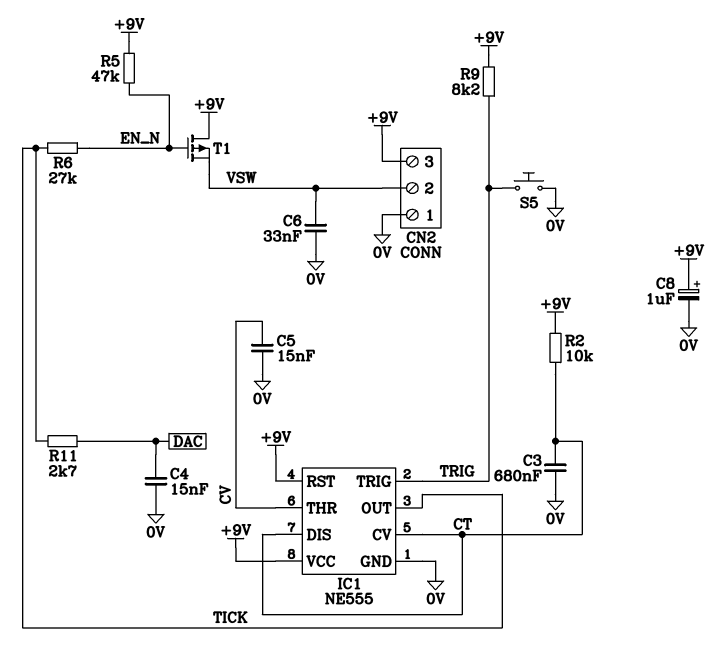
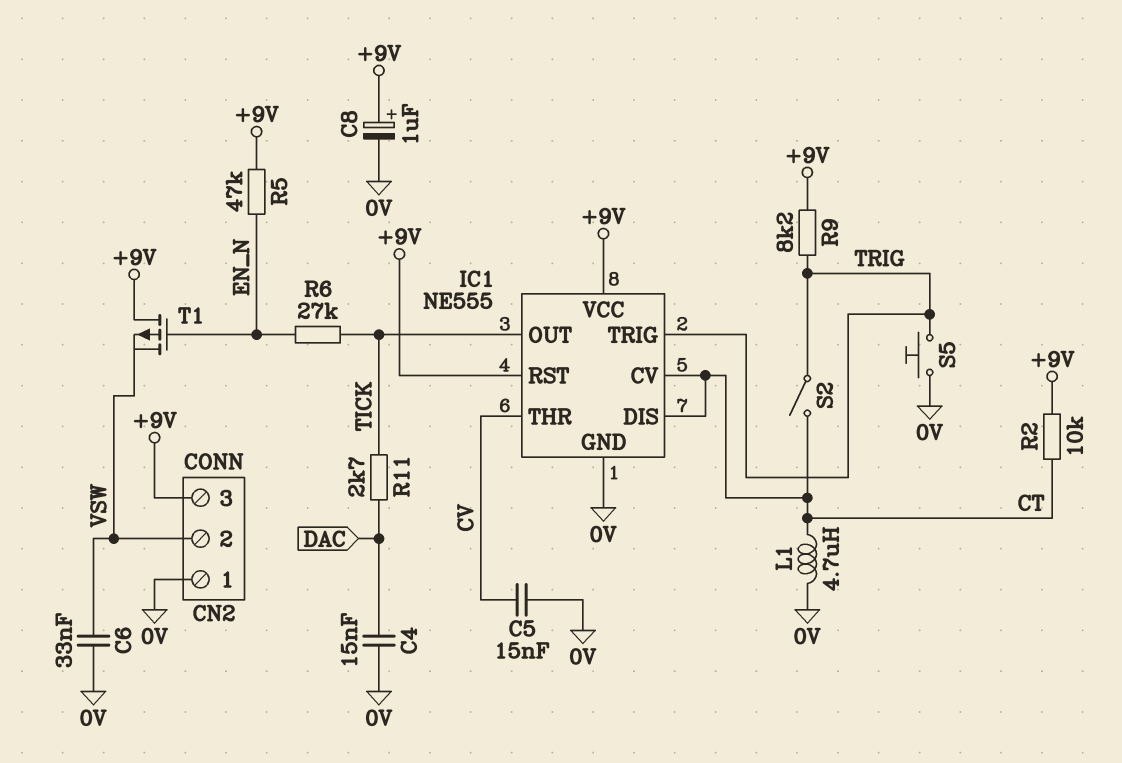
C3: 680nF (0V, CT) -> none
L1: none -> 4.7uH (0V, CT)
S2: none -> switch (CT, TRIG)

